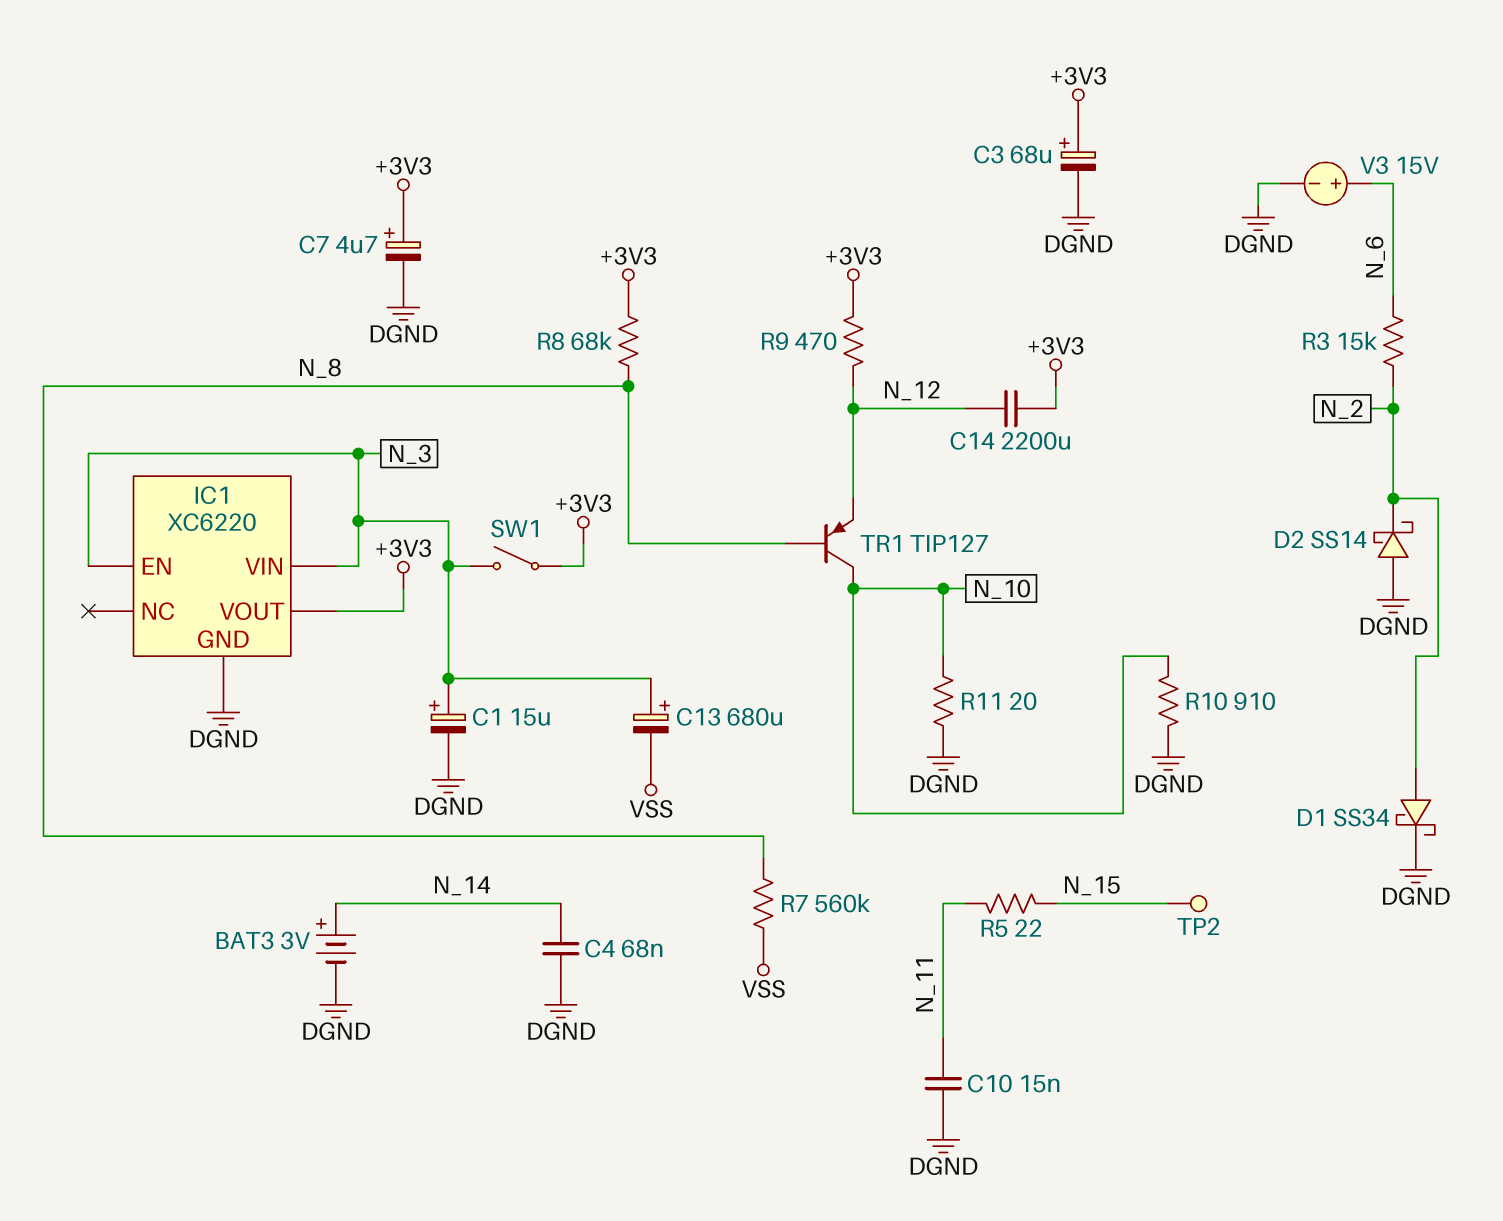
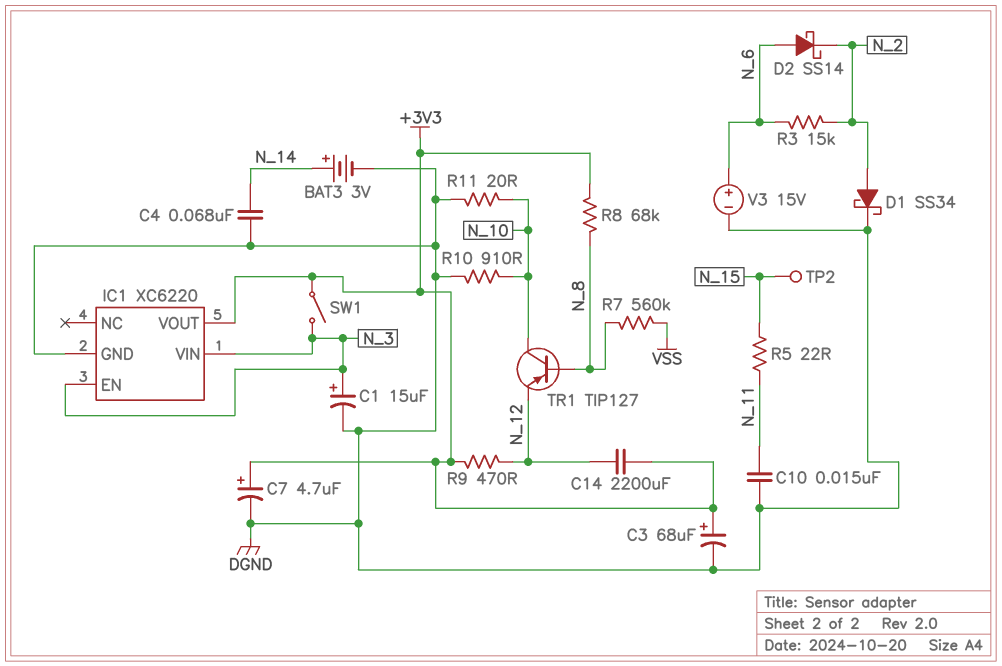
C13: 680uF (plus N_3, minus VSS) -> none
D2: schottky SS14 (A DGND, K N_2) -> schottky SS14 (A N_6, K N_2)

